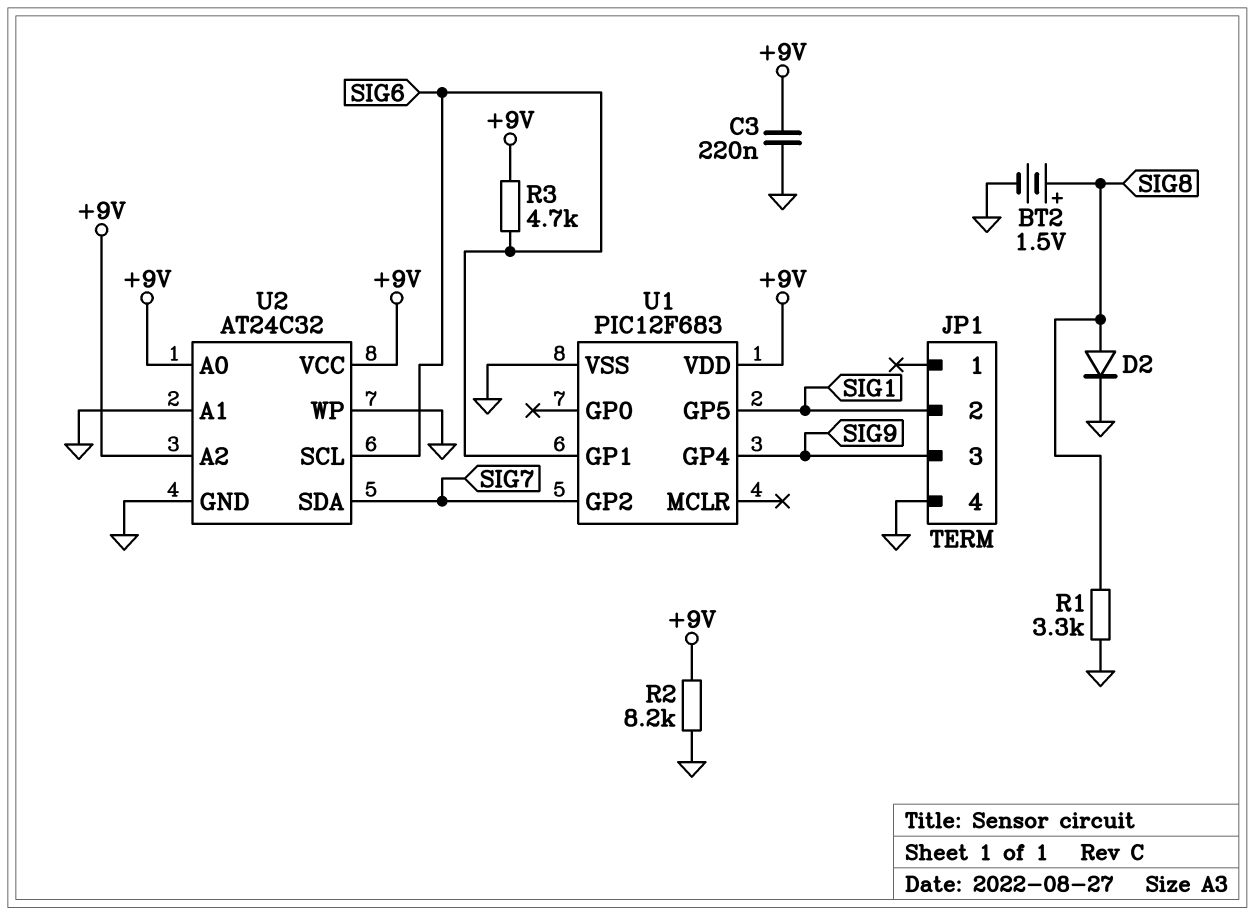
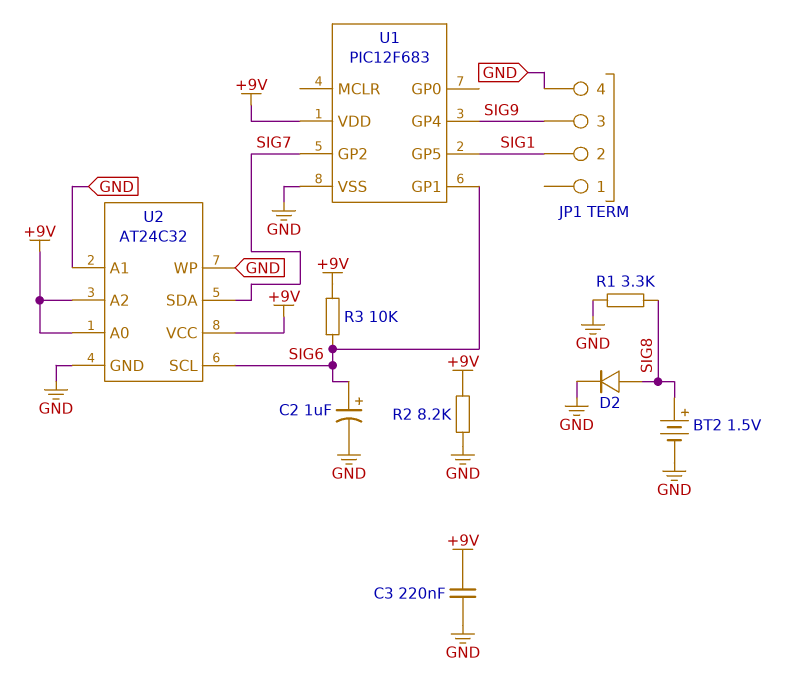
C2: none -> 1uF (plus SIG6, minus GND)
R3: 4.7k (+9V, SIG6) -> 10k (+9V, SIG6)

